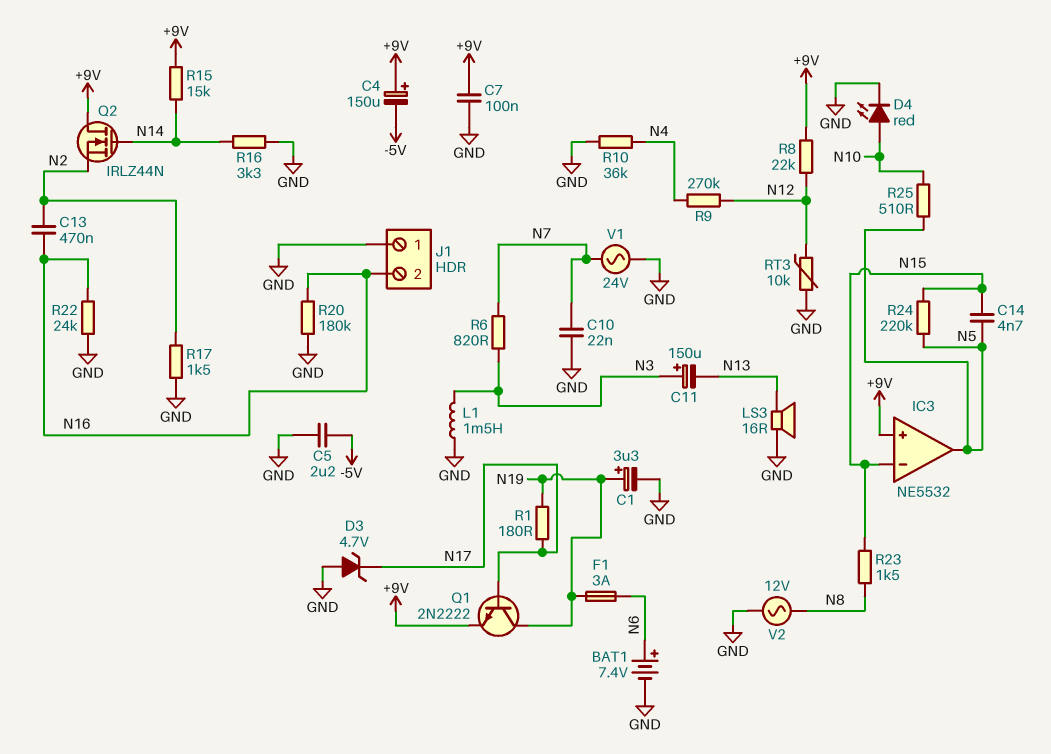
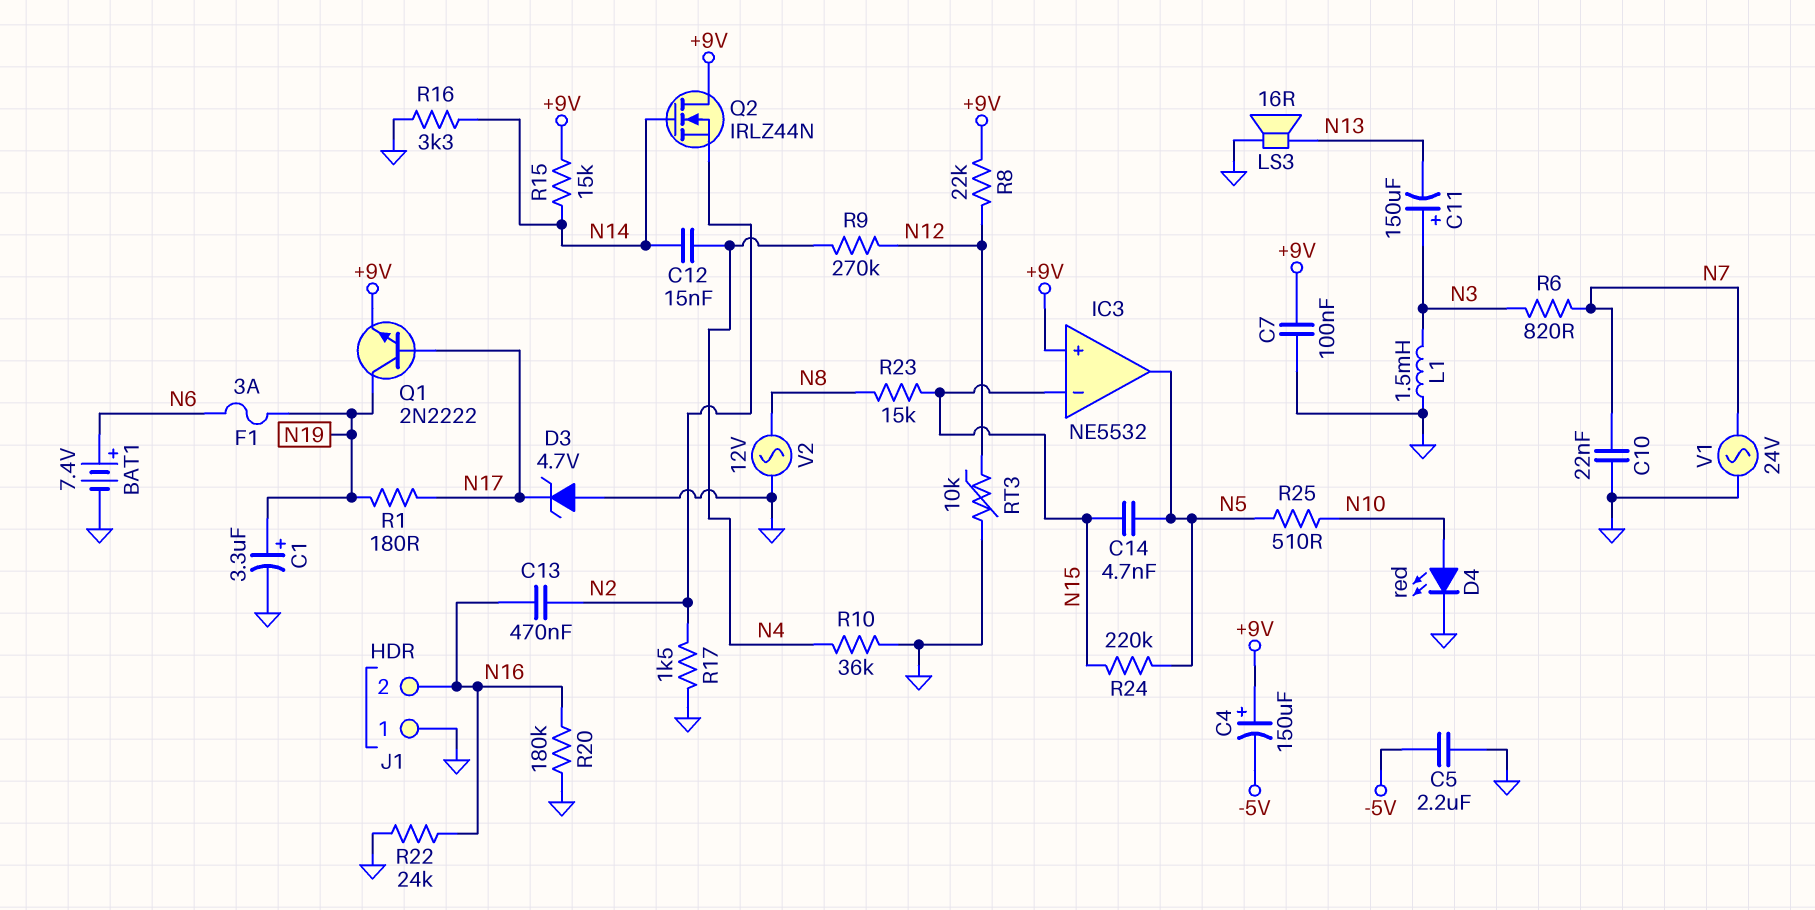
C12: none -> 15nF (N4, N14)
R23: 1.5k (N8, N15) -> 15k (N8, N15)

